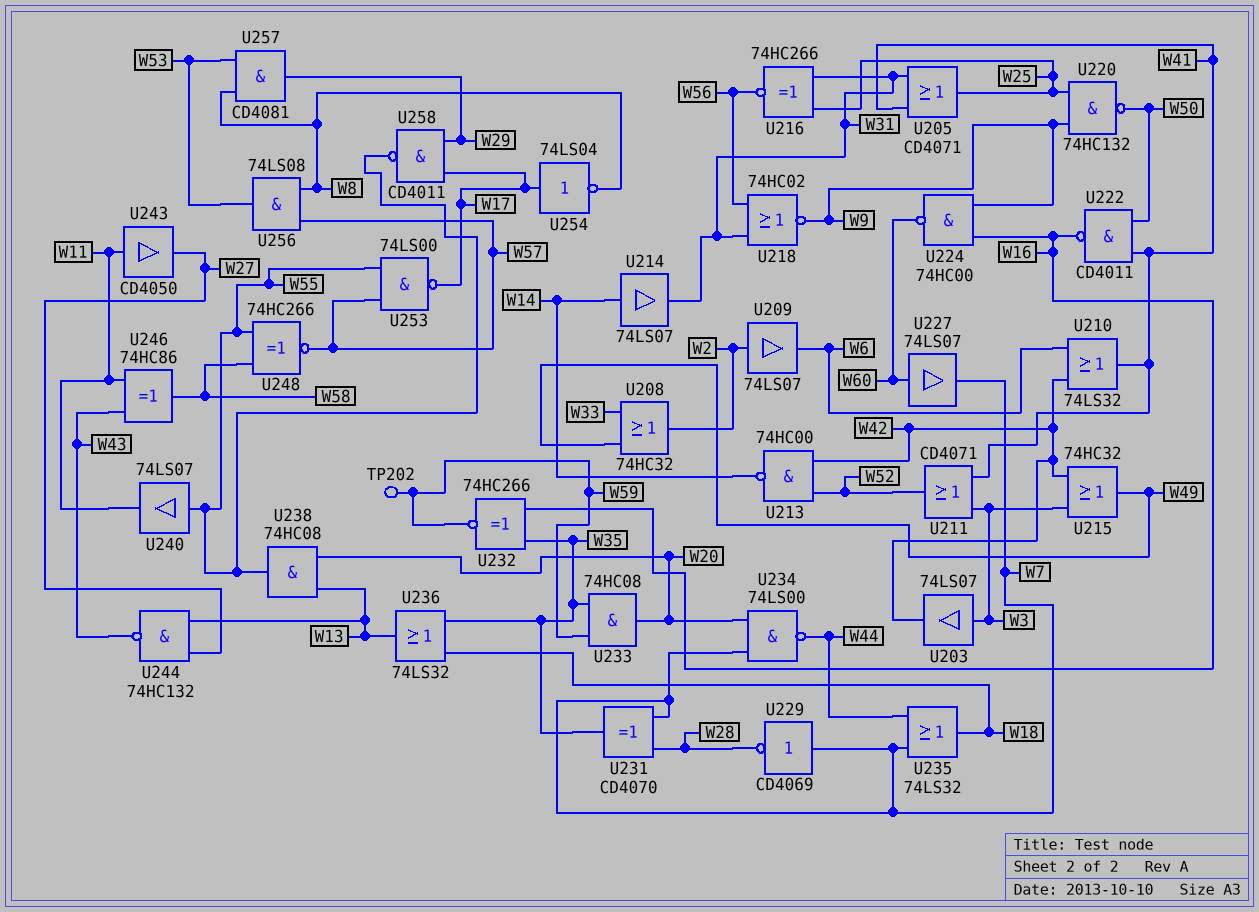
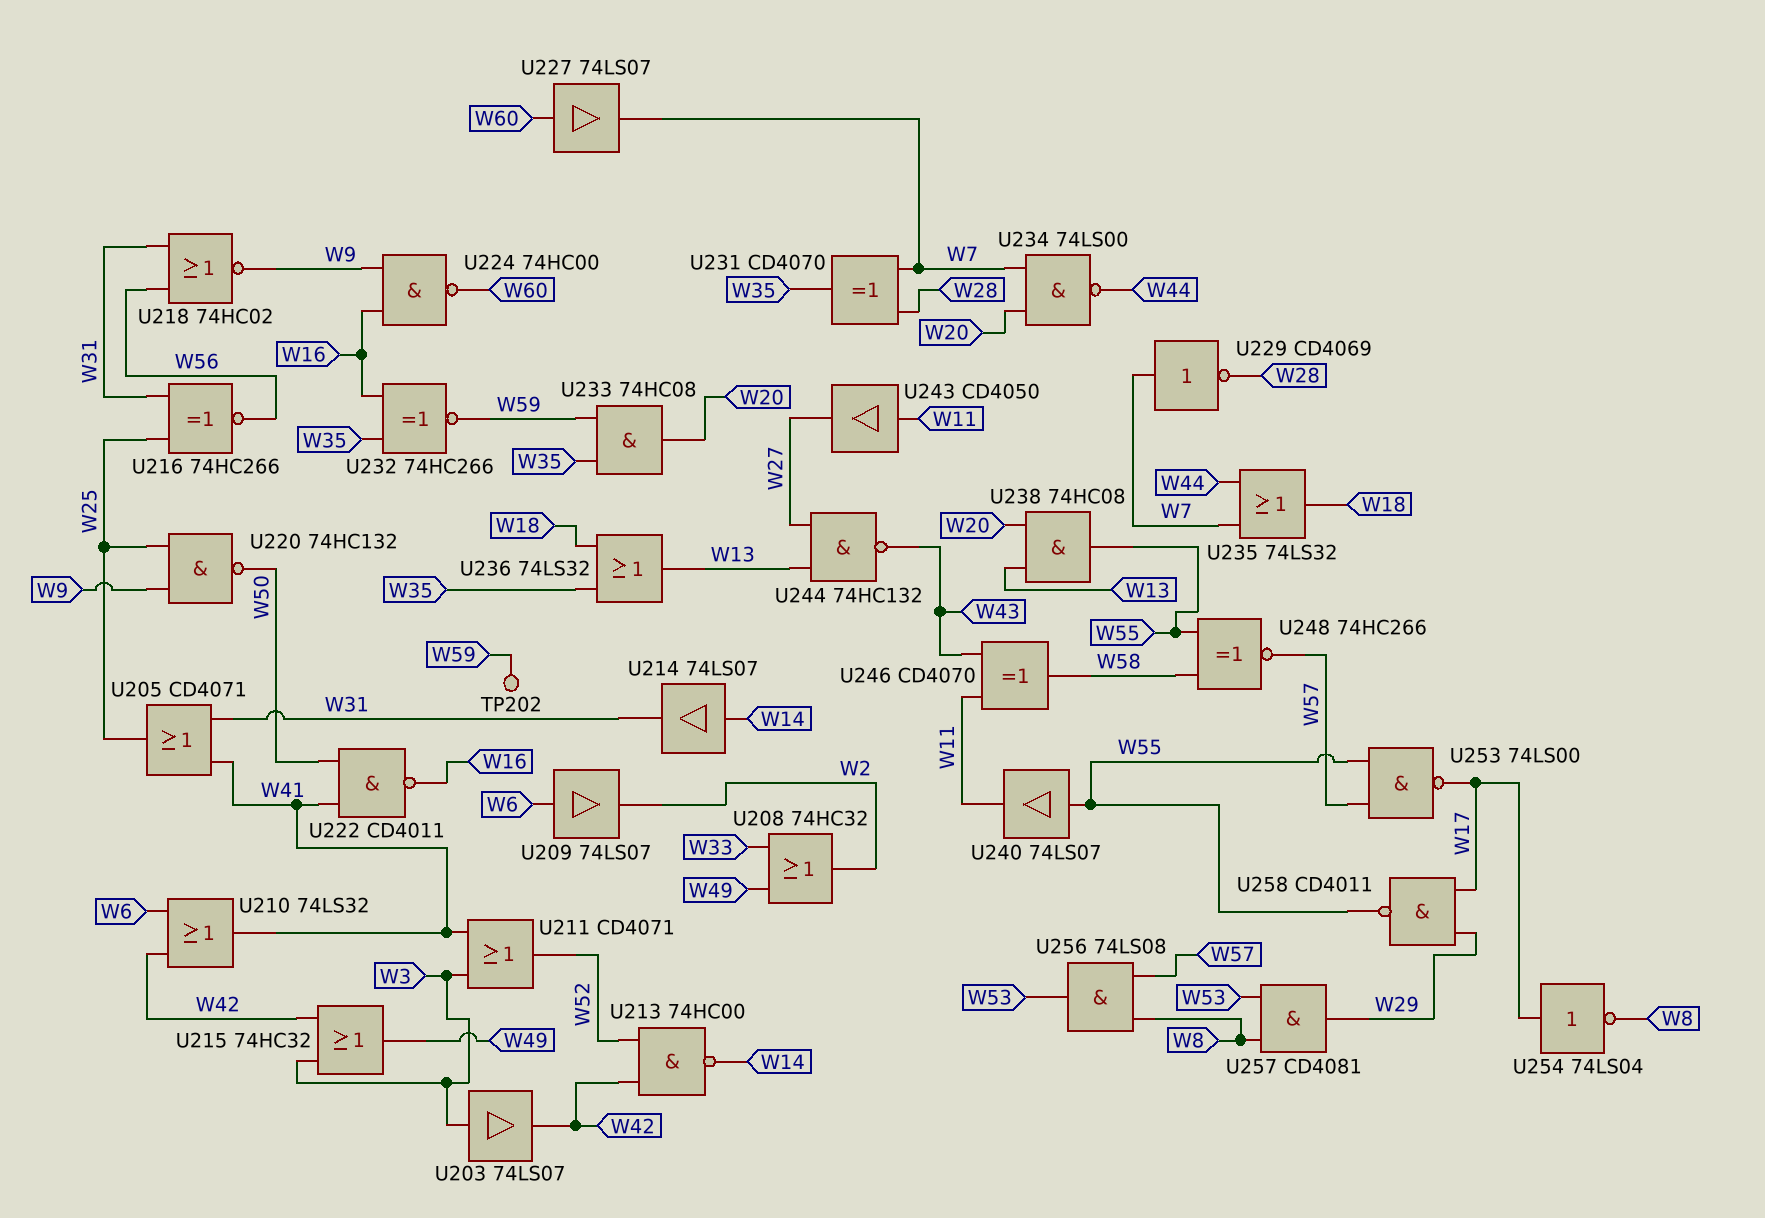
U209: buffer 74LS07 (in W2, out W6) -> buffer 74LS07 (in W6, out W2)
U246: XOR 74HC86 (in W11, in W43, out W58) -> XOR CD4070 (in W11, in W43, out W58)

